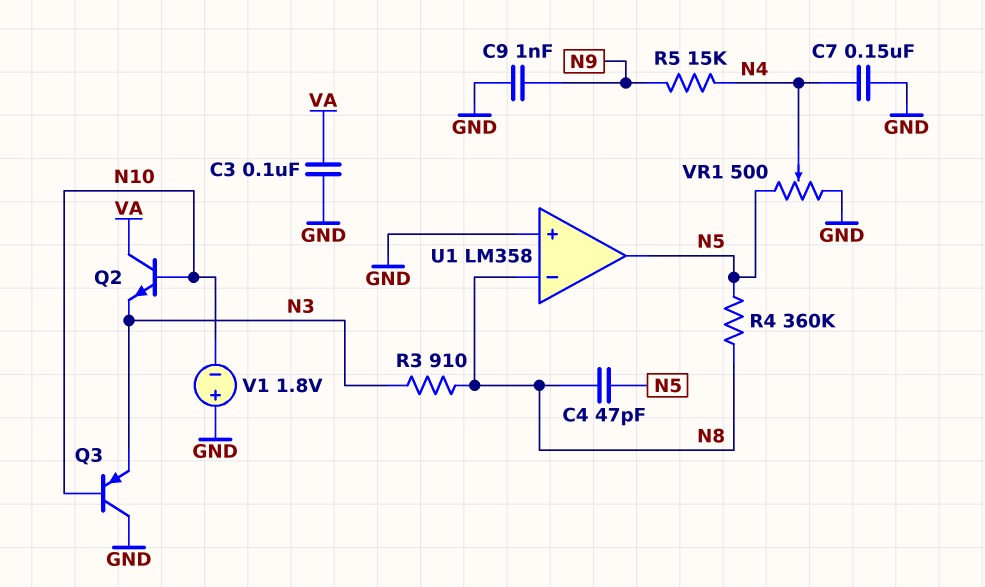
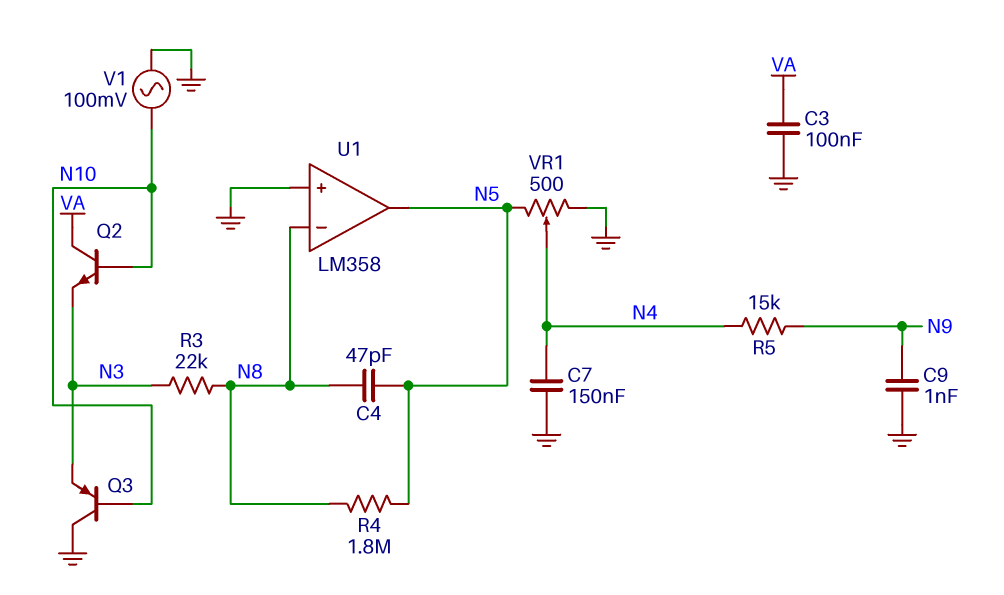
R3: 910 (N3, N8) -> 22k (N3, N8)
R4: 360k (N5, N8) -> 1.8M (N5, N8)
V1: 1.8V (plus GND, minus N10) -> AC 100mV (GND, N10)

